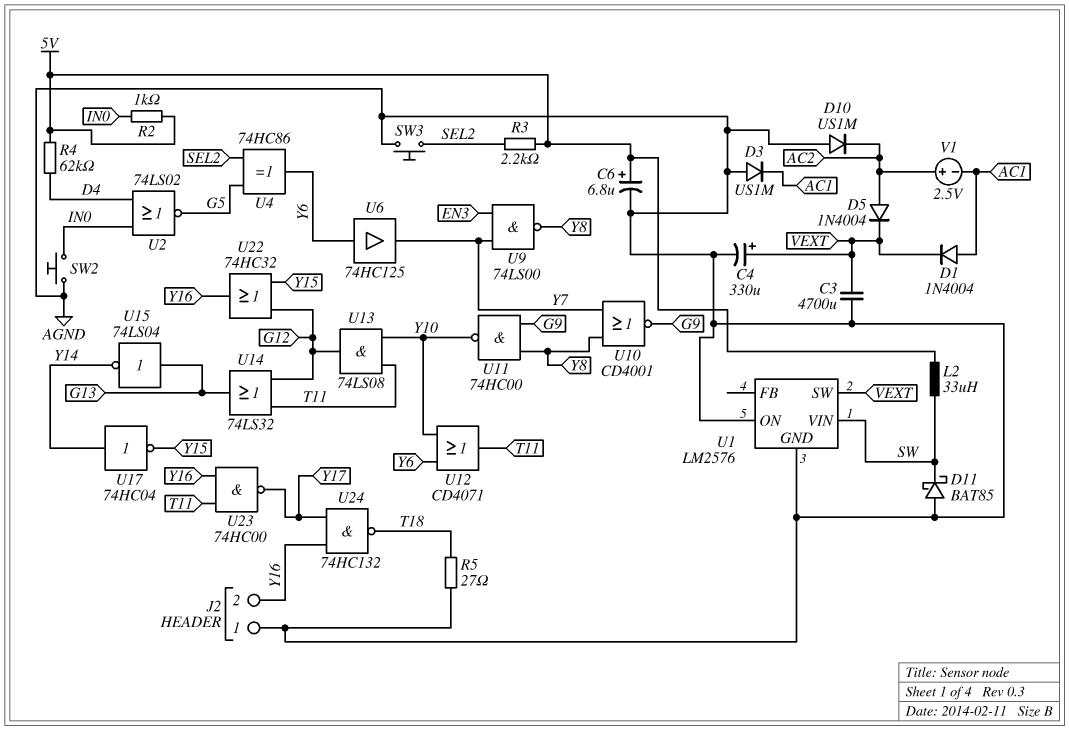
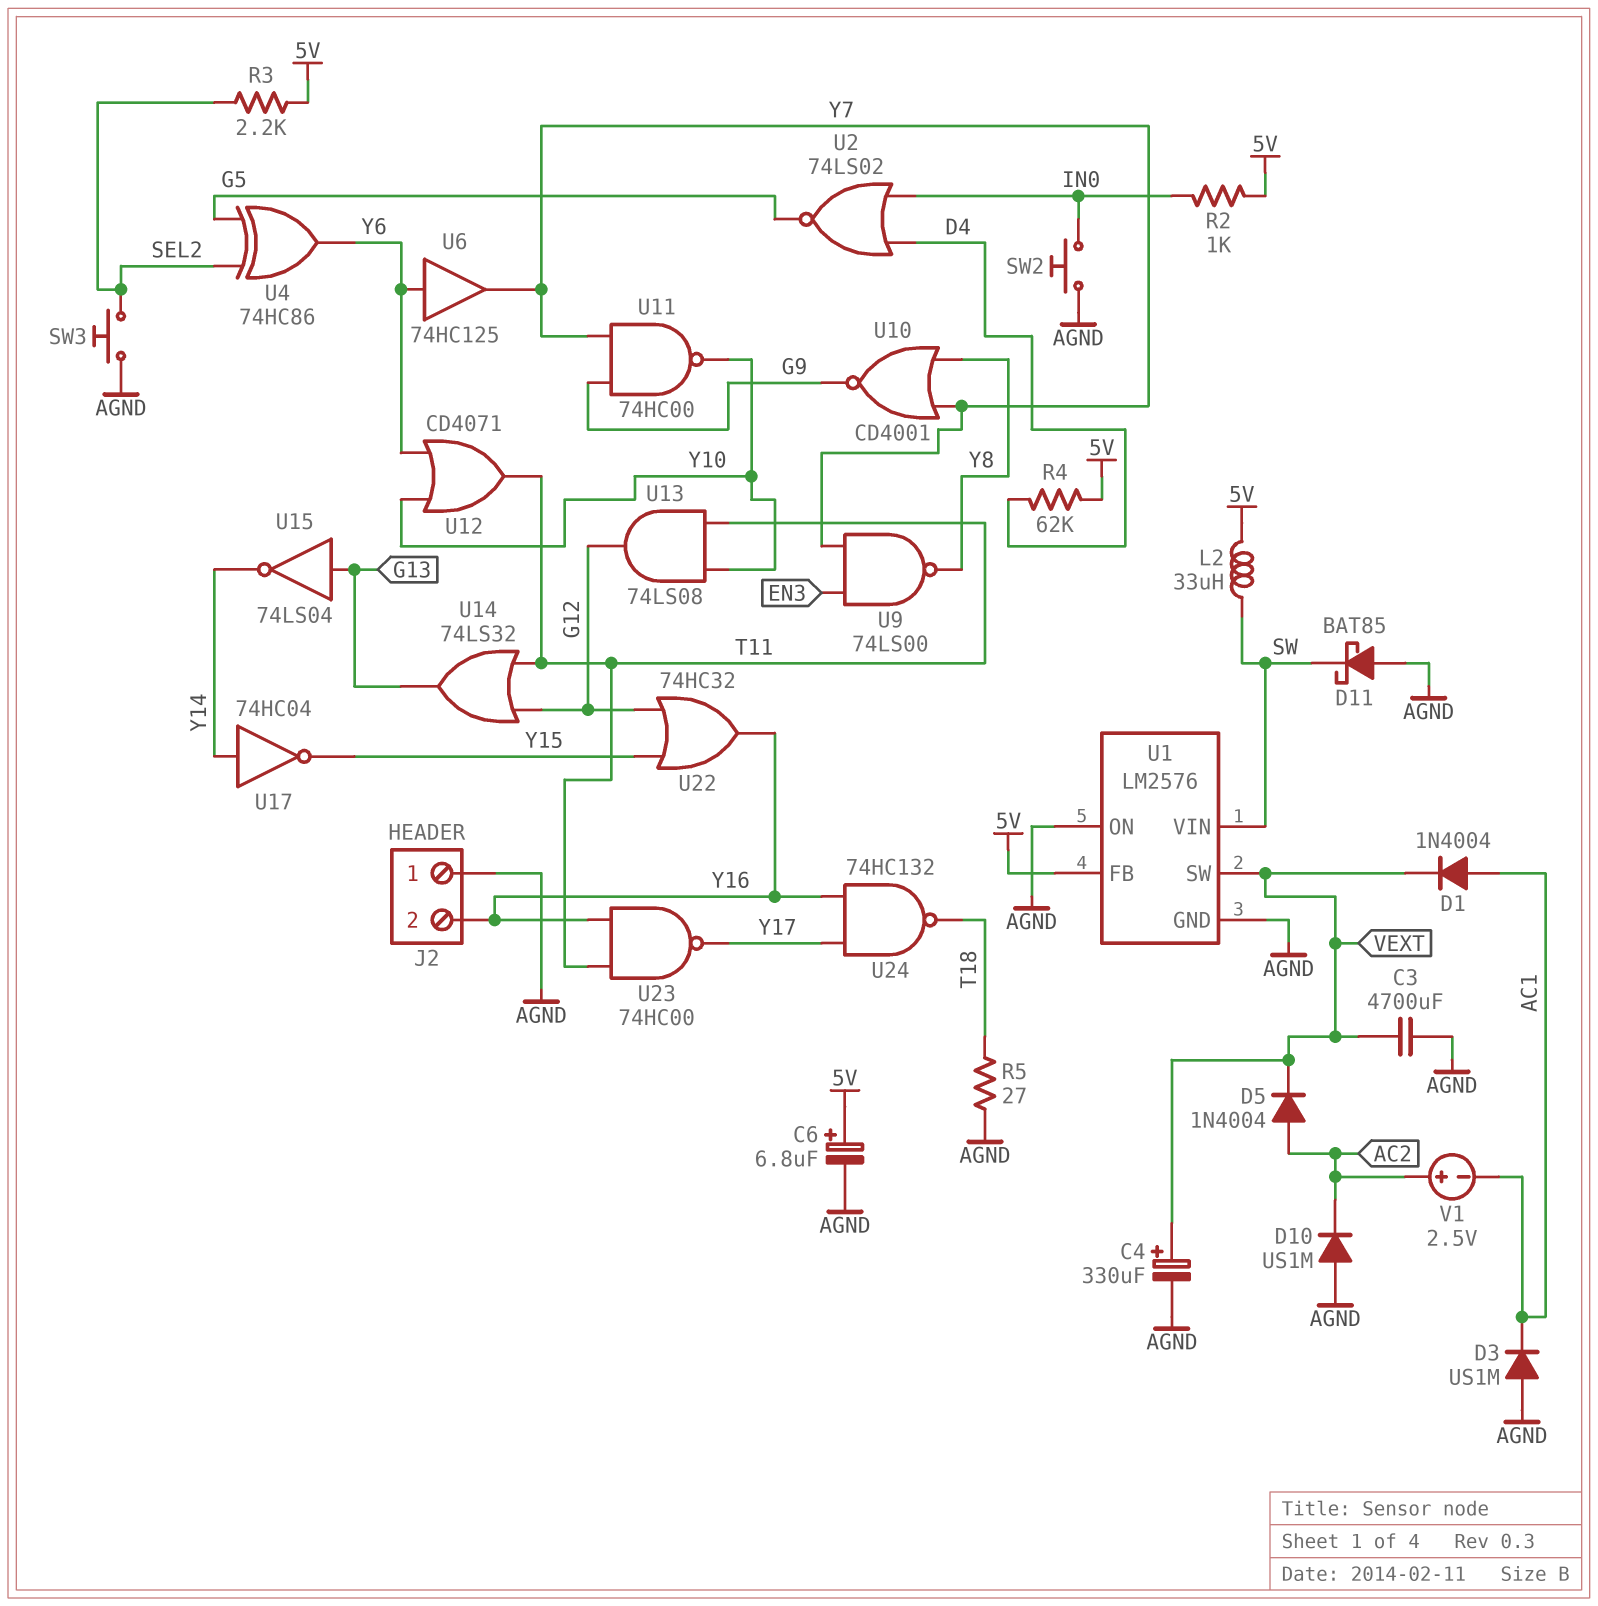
U1 pin FB: none -> 5V
U11: NAND 74HC00 (in G9, in Y8, out Y10) -> NAND 74HC00 (in G9, in Y7, out Y10)

